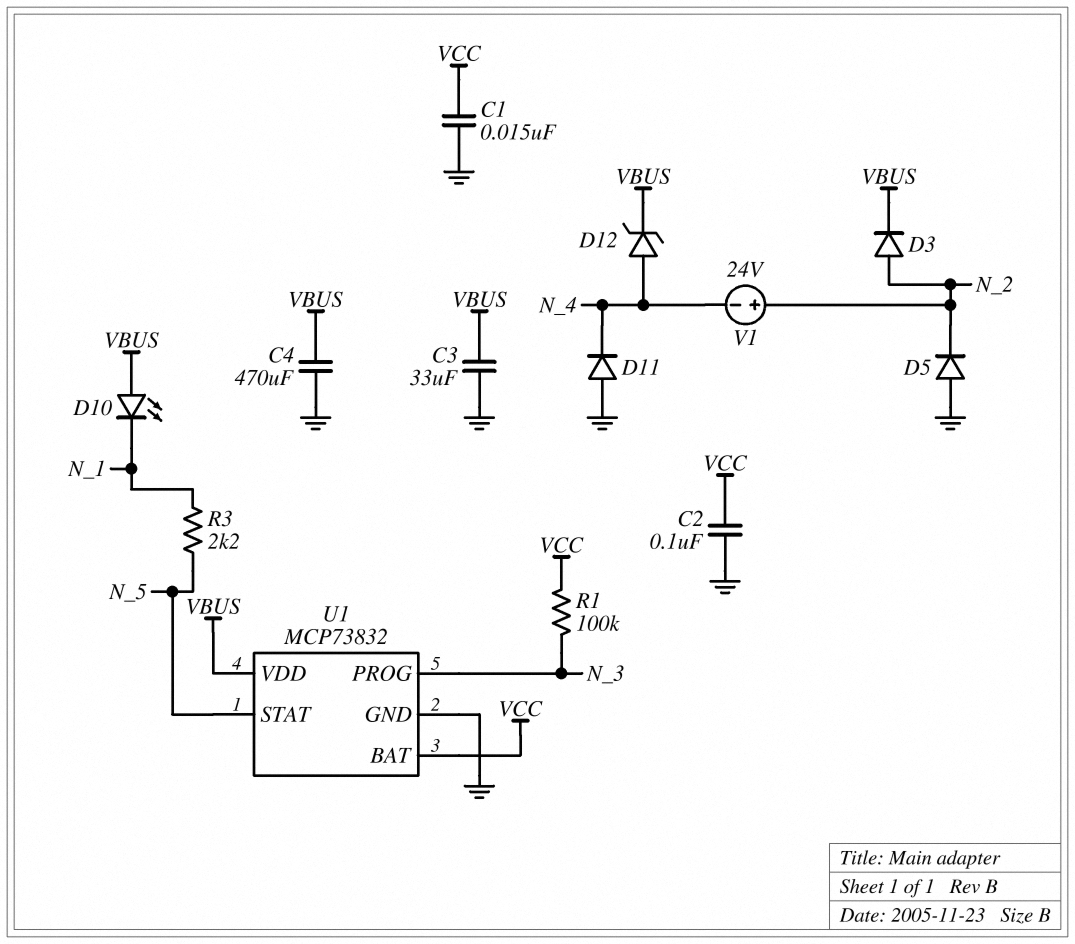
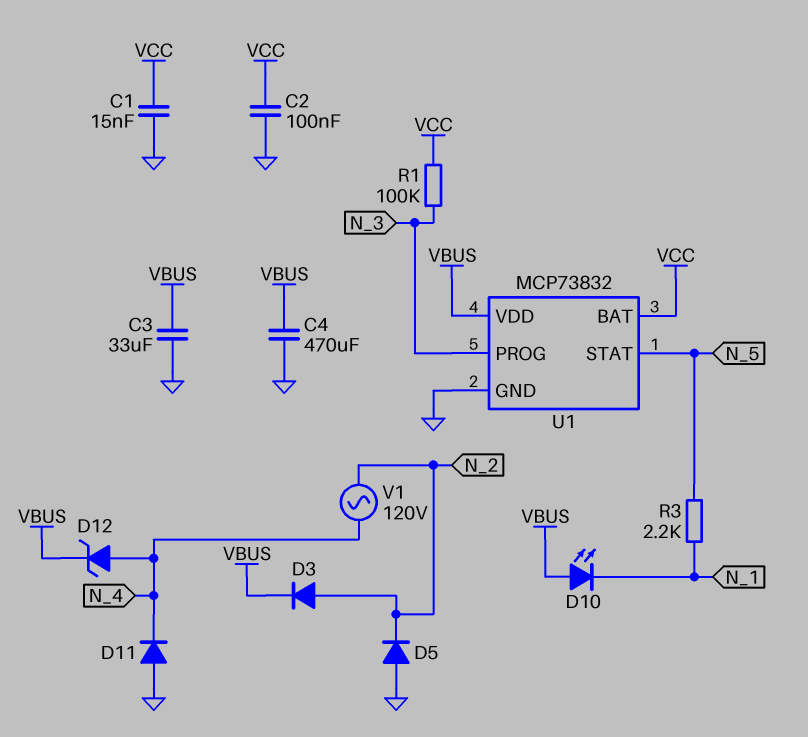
V1: 24V (plus N_2, minus N_4) -> AC 120V (N_2, N_4)

